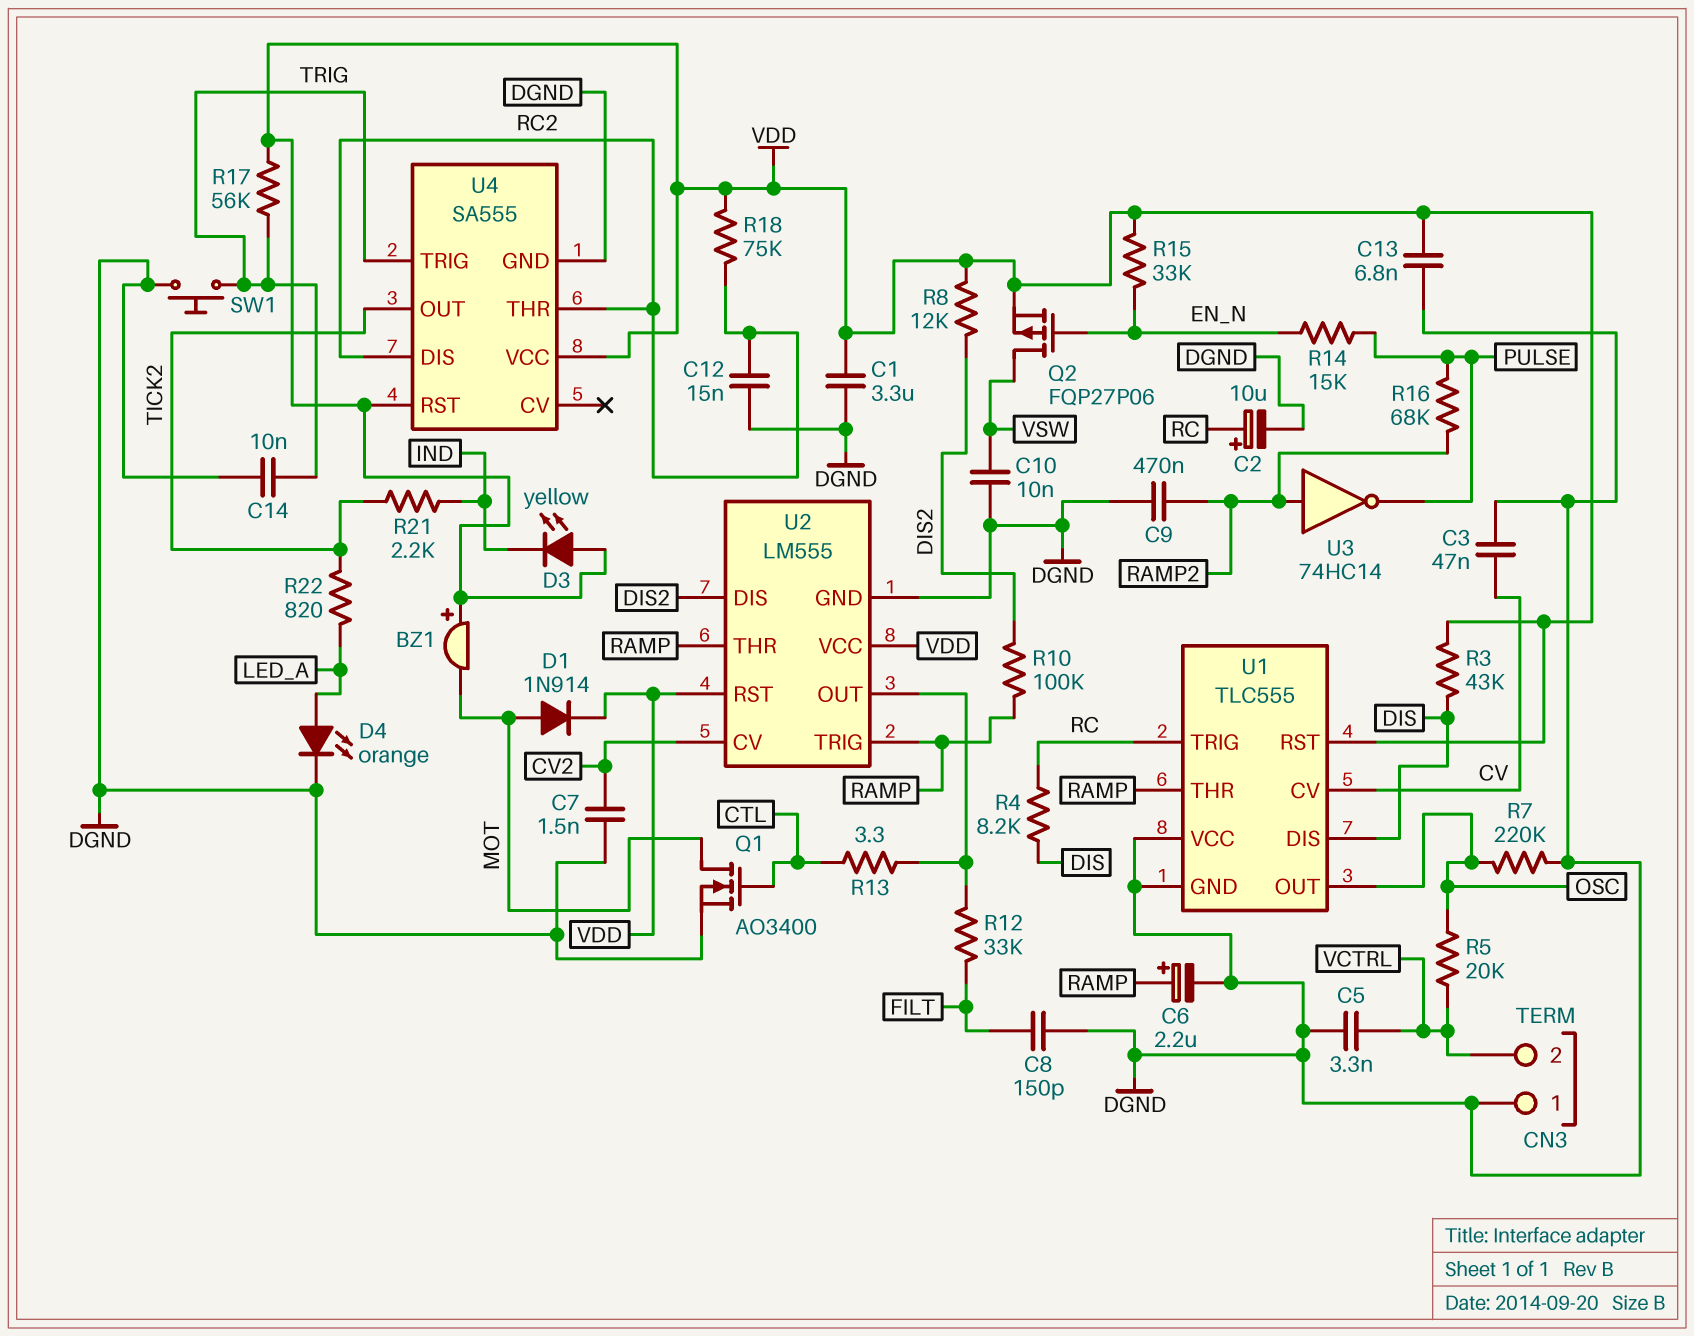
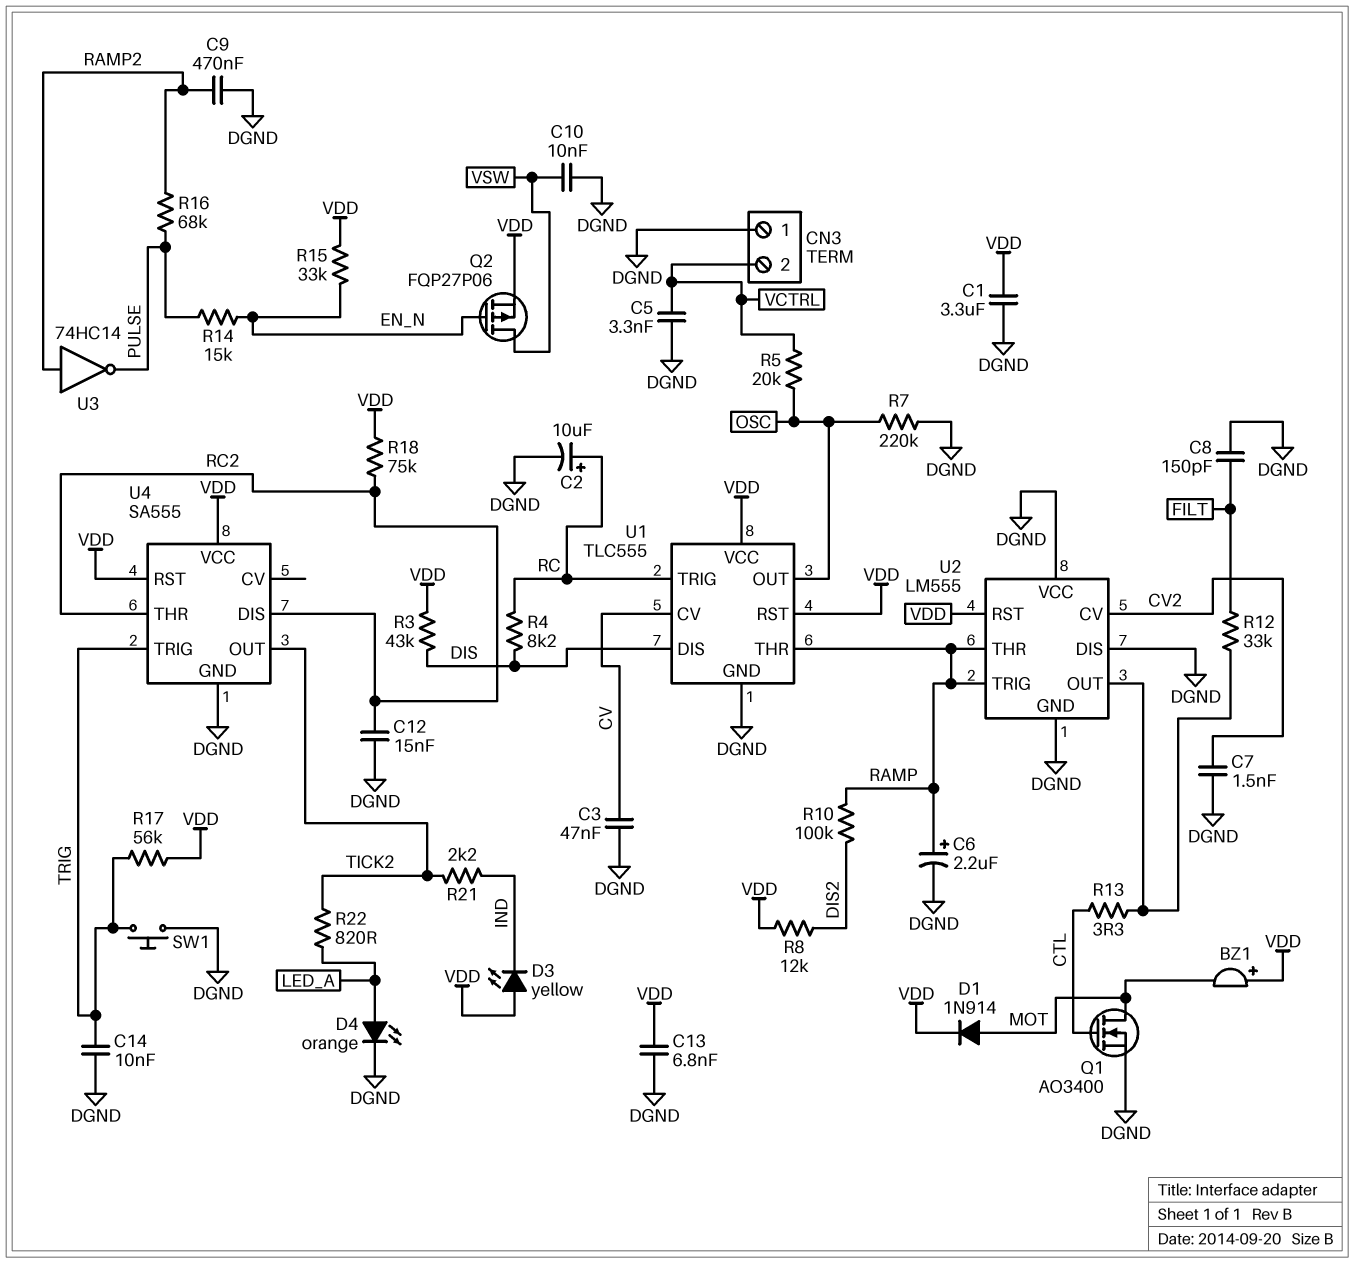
U1 pin VCC: DGND -> VDD
U2 pin DIS: DIS2 -> DGND
U2 pin VCC: VDD -> DGND

